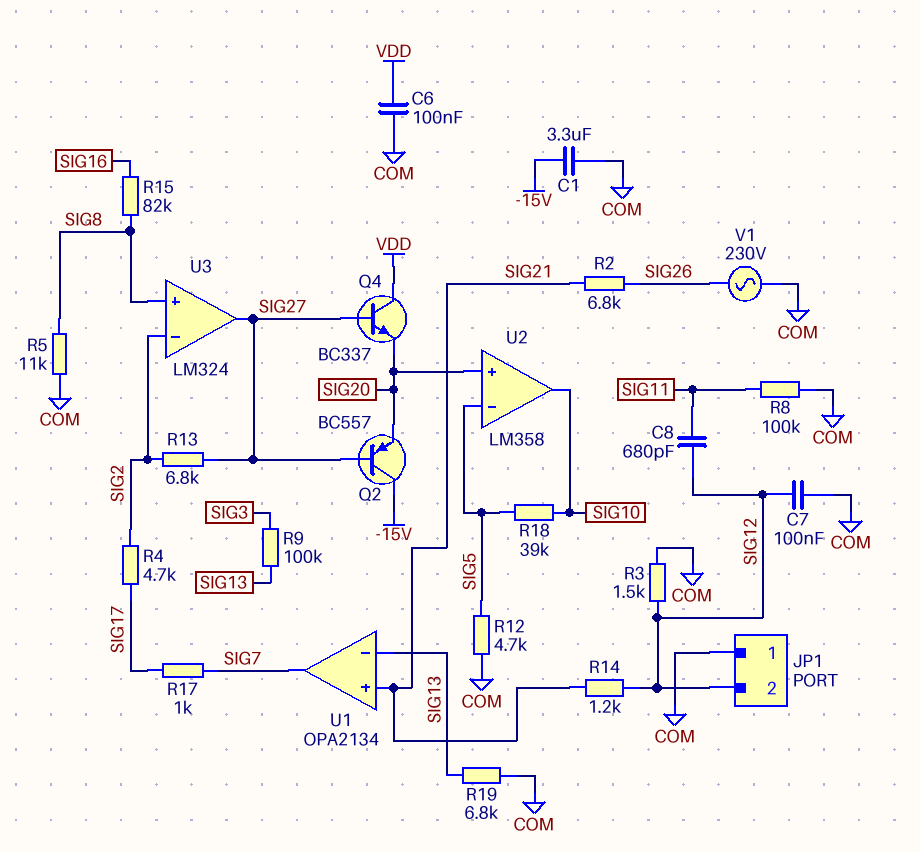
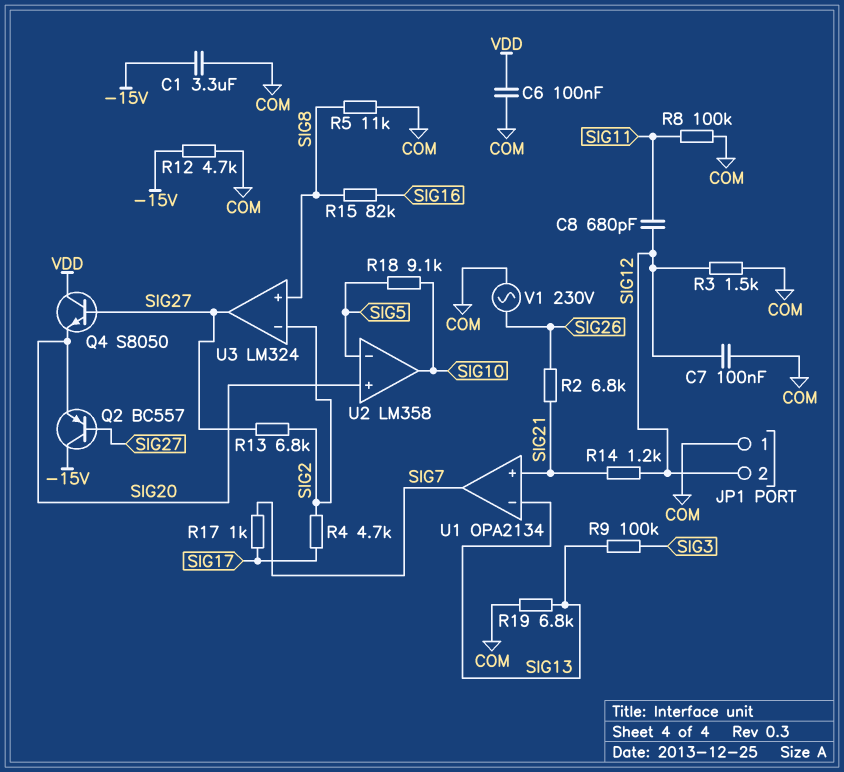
Q4: NPN BC337 (B SIG27, C VDD, E SIG20) -> NPN S8050 (B SIG27, C VDD, E SIG20)
R12: 4.7k (COM, SIG5) -> 4.7k (-15V, COM)
R18: 39k (SIG5, SIG10) -> 9.1k (SIG5, SIG10)

